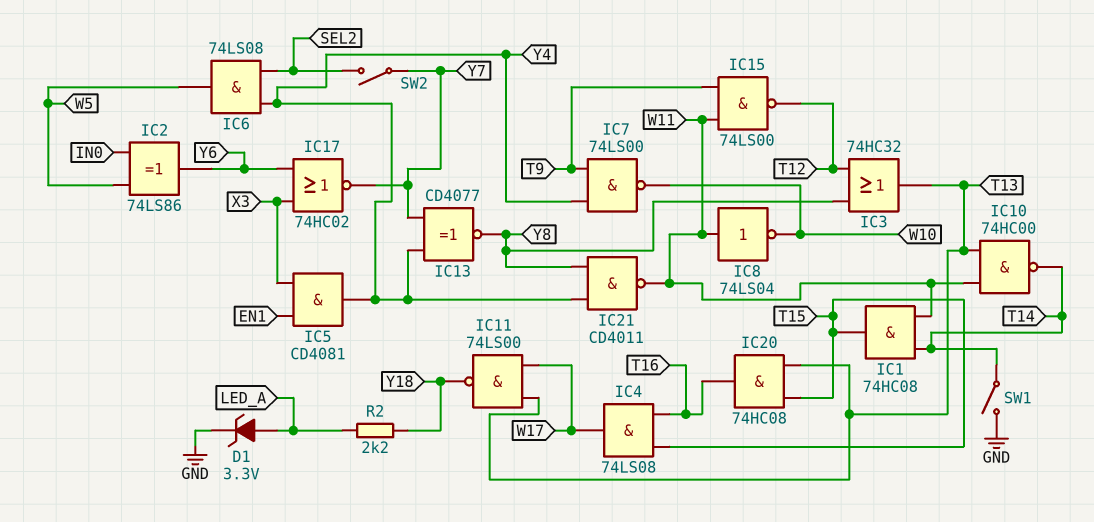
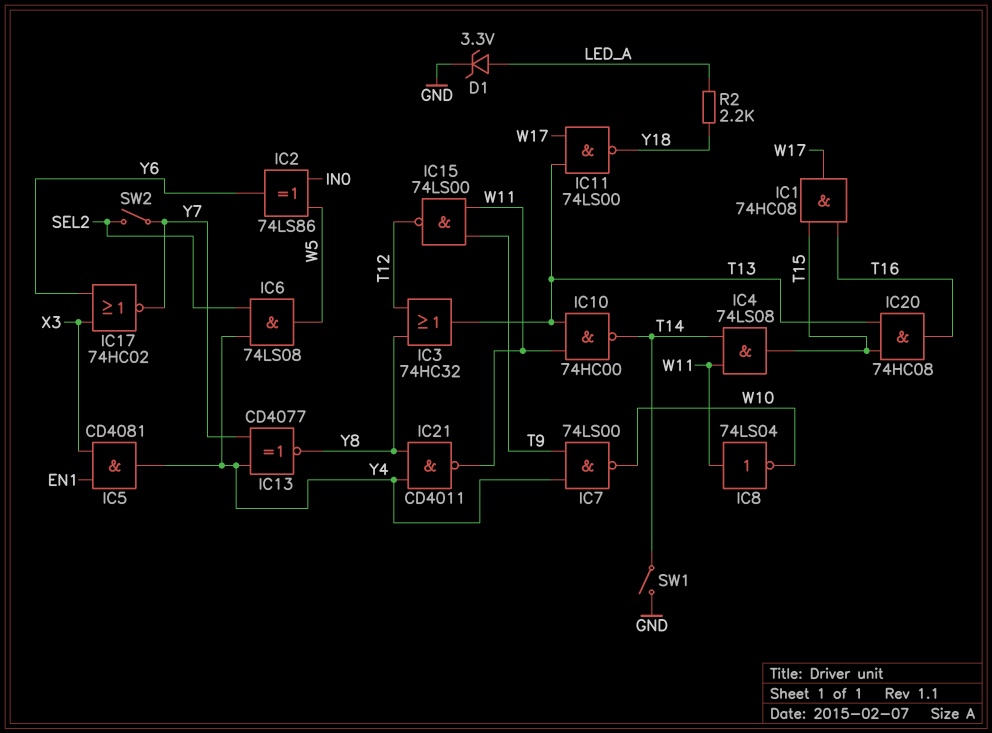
IC1: AND 74HC08 (in T14, in W11, out T15) -> AND 74HC08 (in T15, in T16, out W17)
IC4: AND 74LS08 (in T15, in T16, out W17) -> AND 74LS08 (in T14, in W11, out T15)

